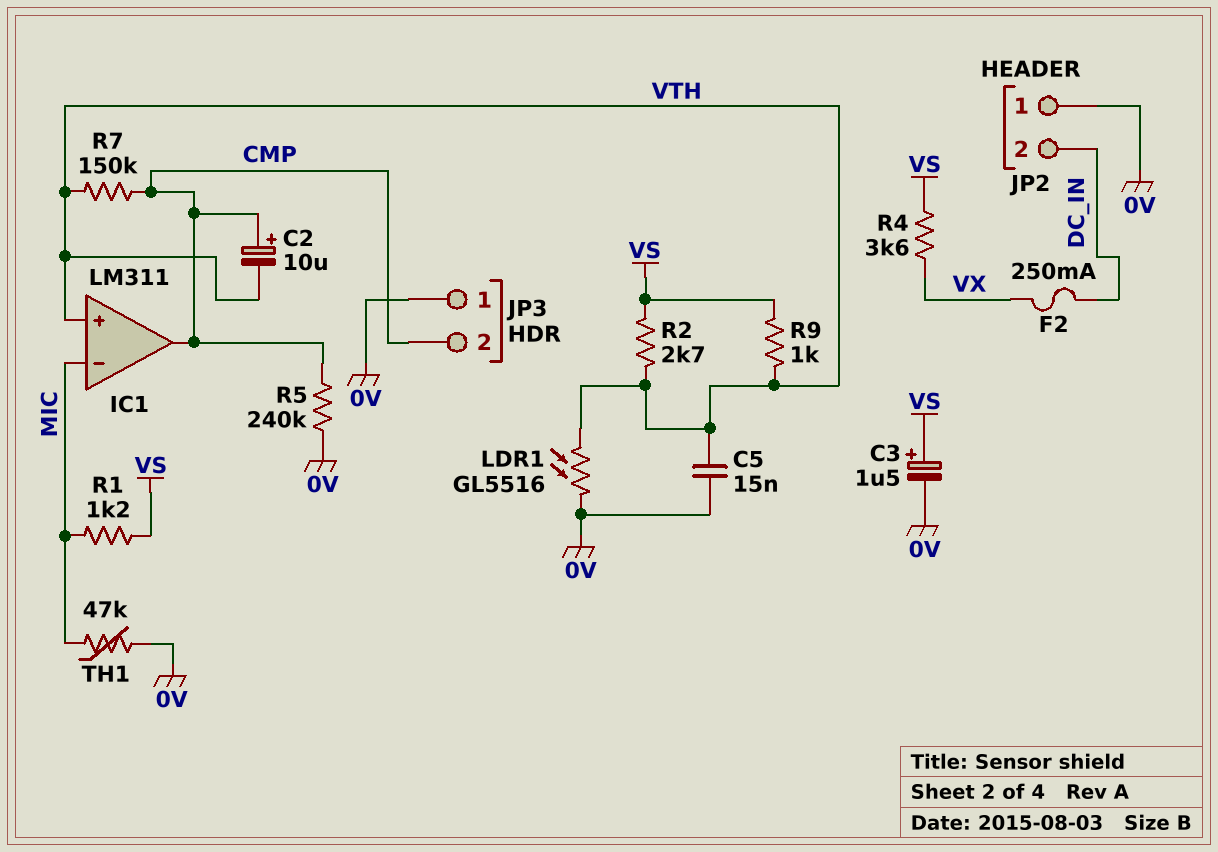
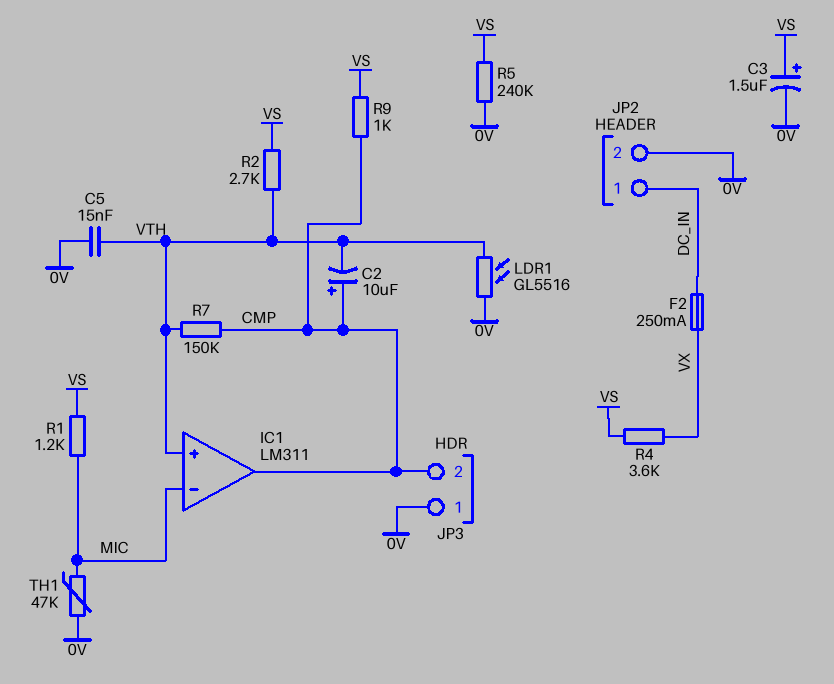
JP2 pin 1: 0V -> DC_IN
JP2 pin 2: DC_IN -> 0V
R5: 240k (0V, CMP) -> 240k (0V, VS)
R9: 1k (VS, VTH) -> 1k (CMP, VS)

